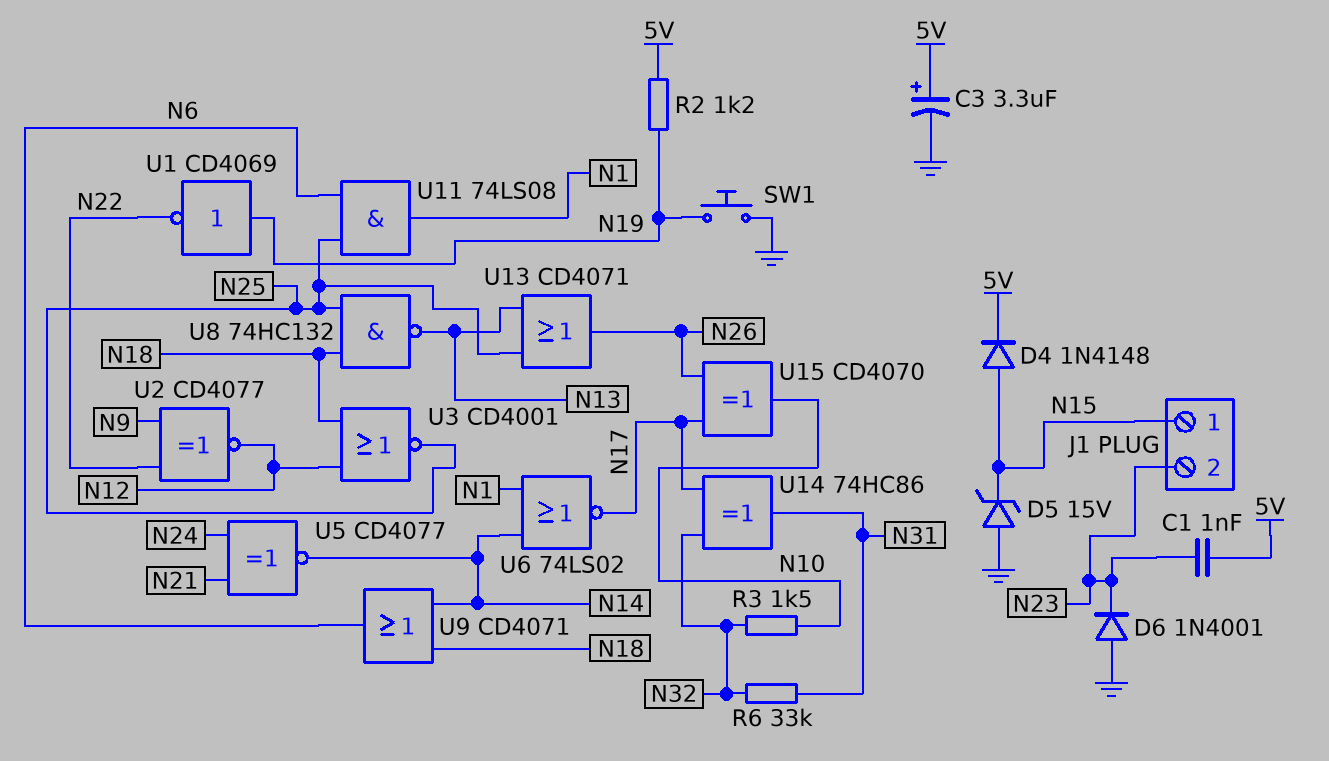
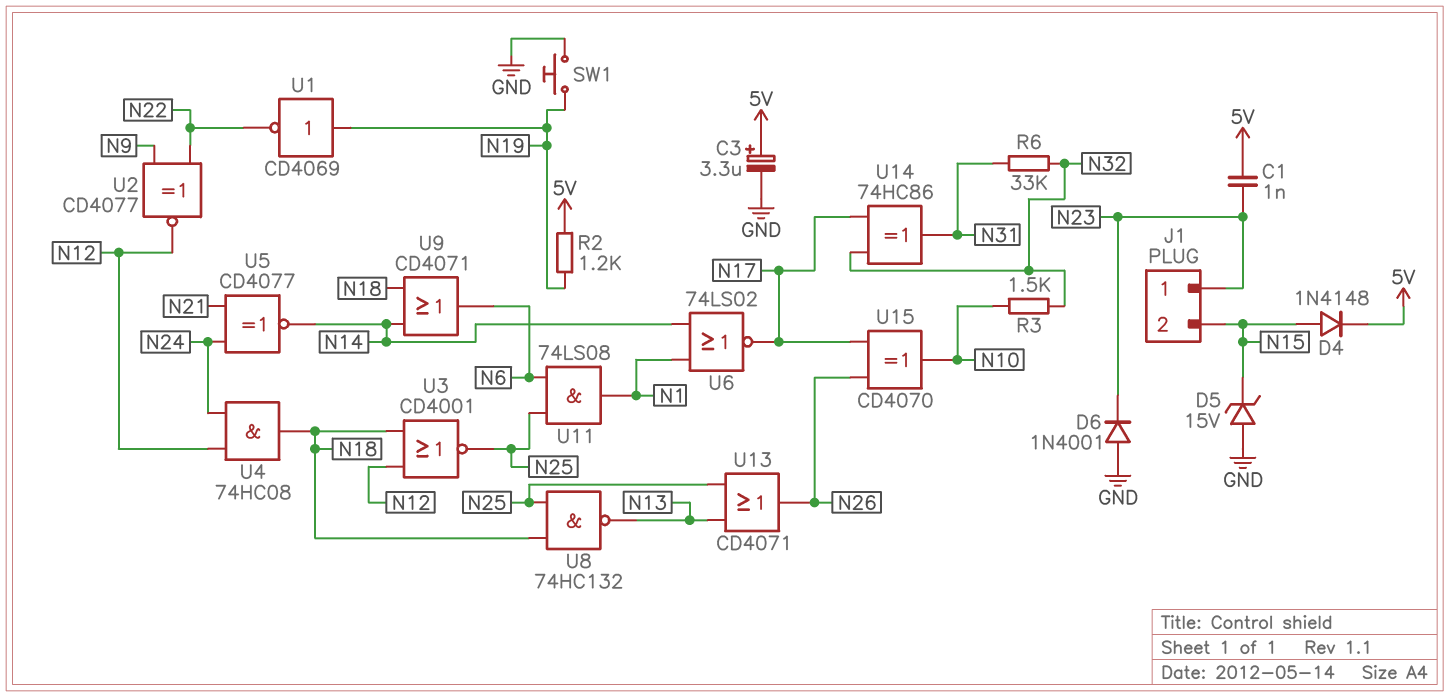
J1 pin 1: N15 -> N23
J1 pin 2: N23 -> N15
U4: none -> AND 74HC08 (in N12, in N24, out N18)

